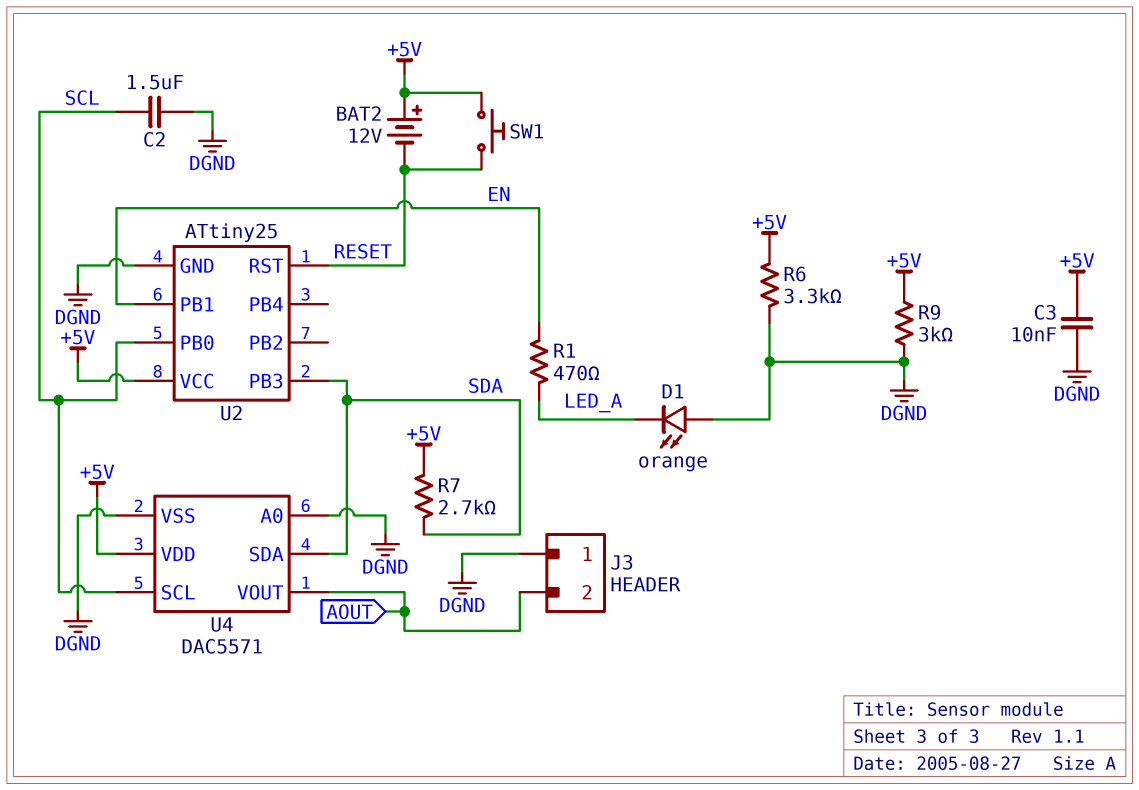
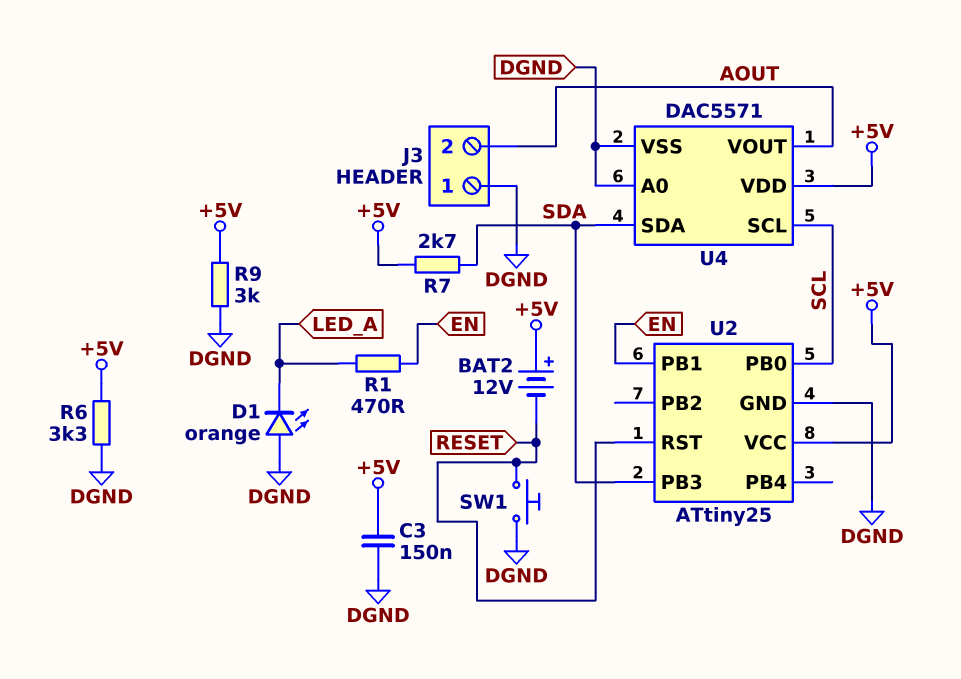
C2: 1.5uF (DGND, SCL) -> none
C3: 10nF (+5V, DGND) -> 150nF (+5V, DGND)
SW1: button (+5V, RESET) -> button (DGND, RESET)

